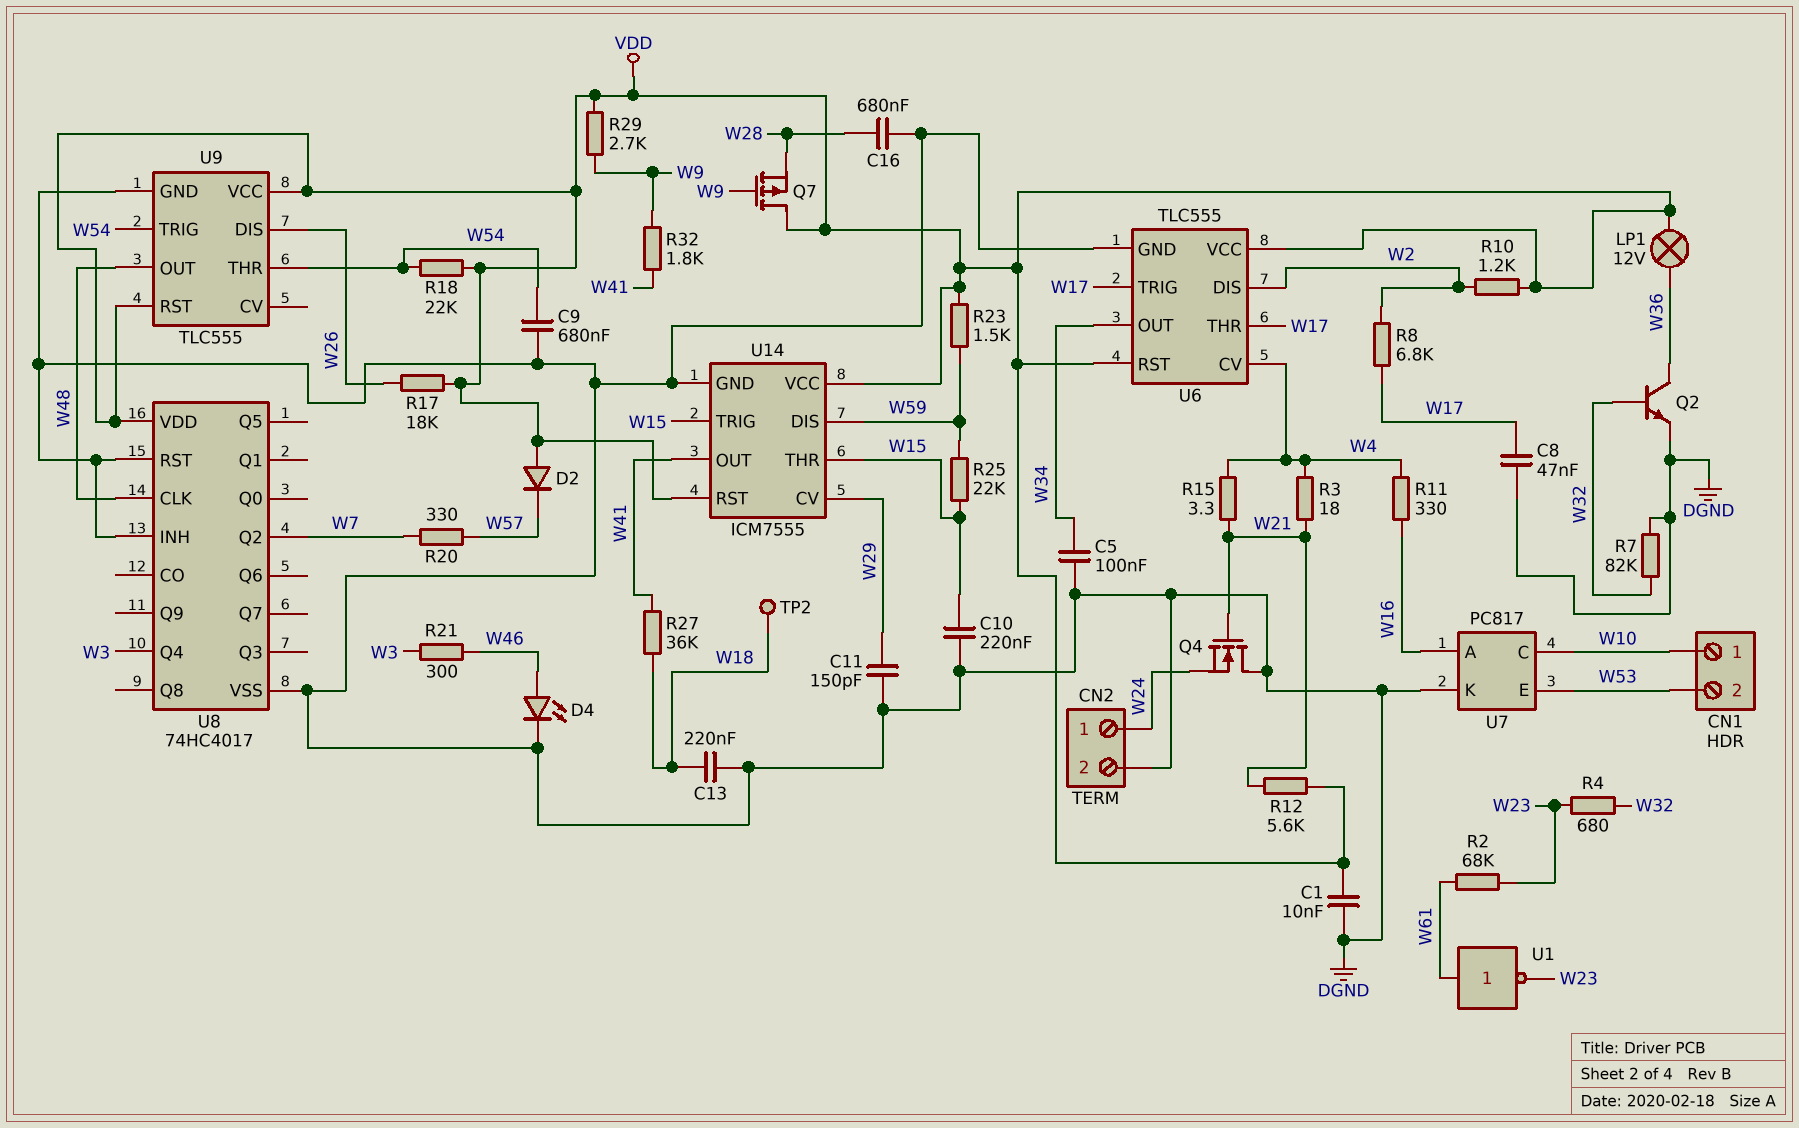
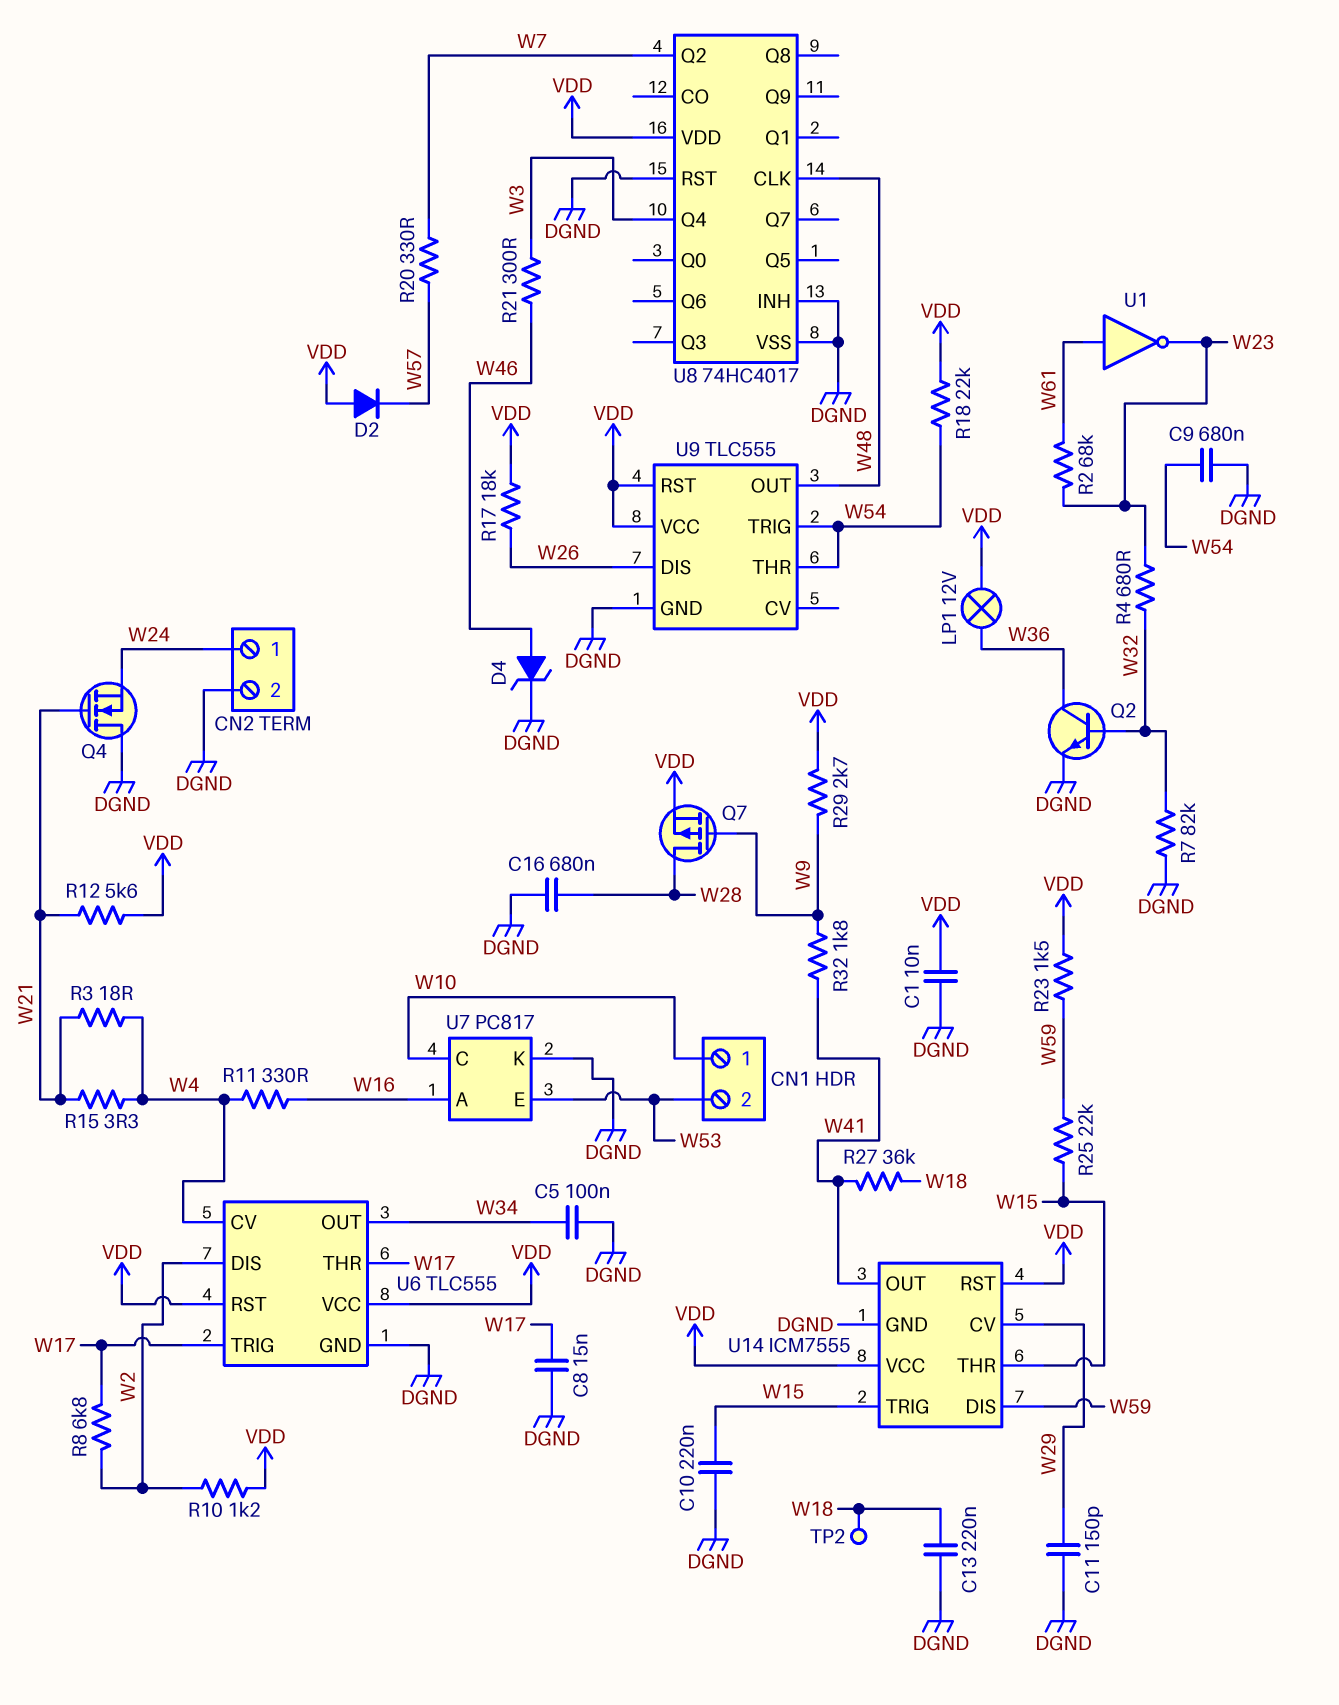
C8: 47nF (DGND, W17) -> 15nF (DGND, W17)
D4: LED (A W46, K DGND) -> zener (A W46, K DGND)
Q7: PMOS (G W9, D VDD, S W28) -> PMOS (G W9, D W28, S VDD)

